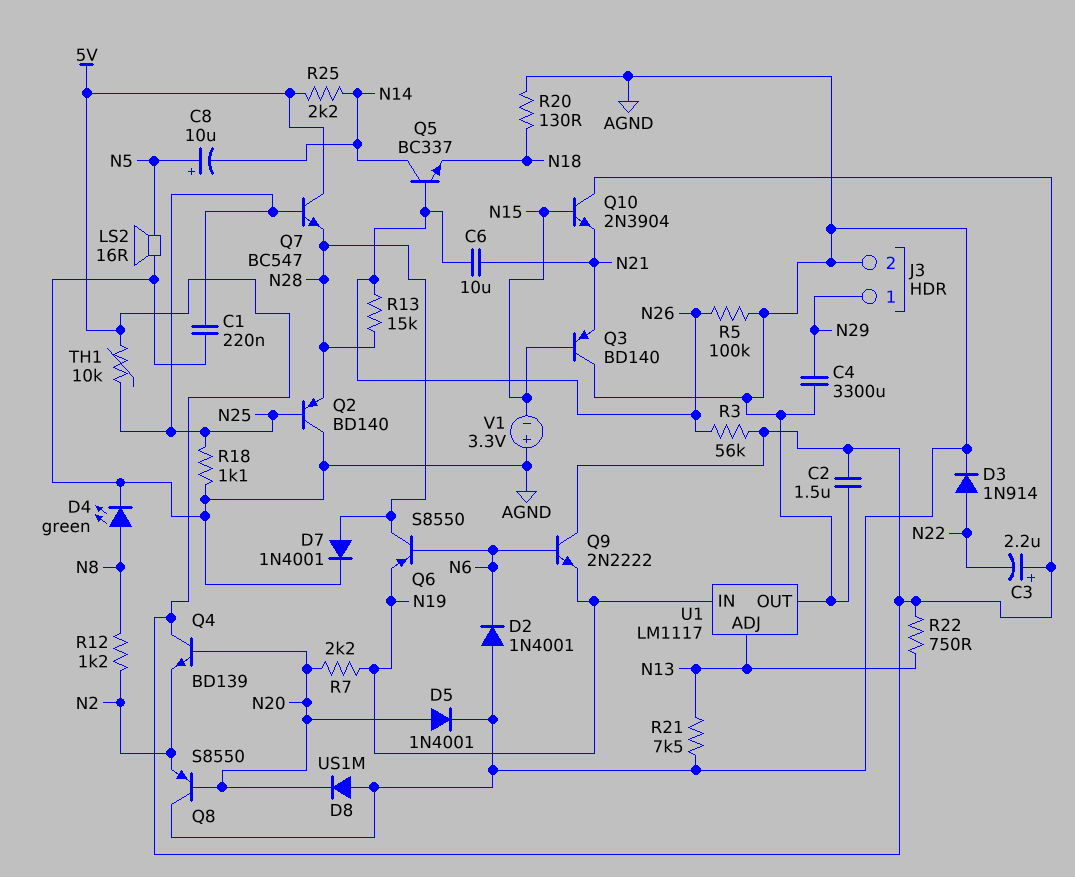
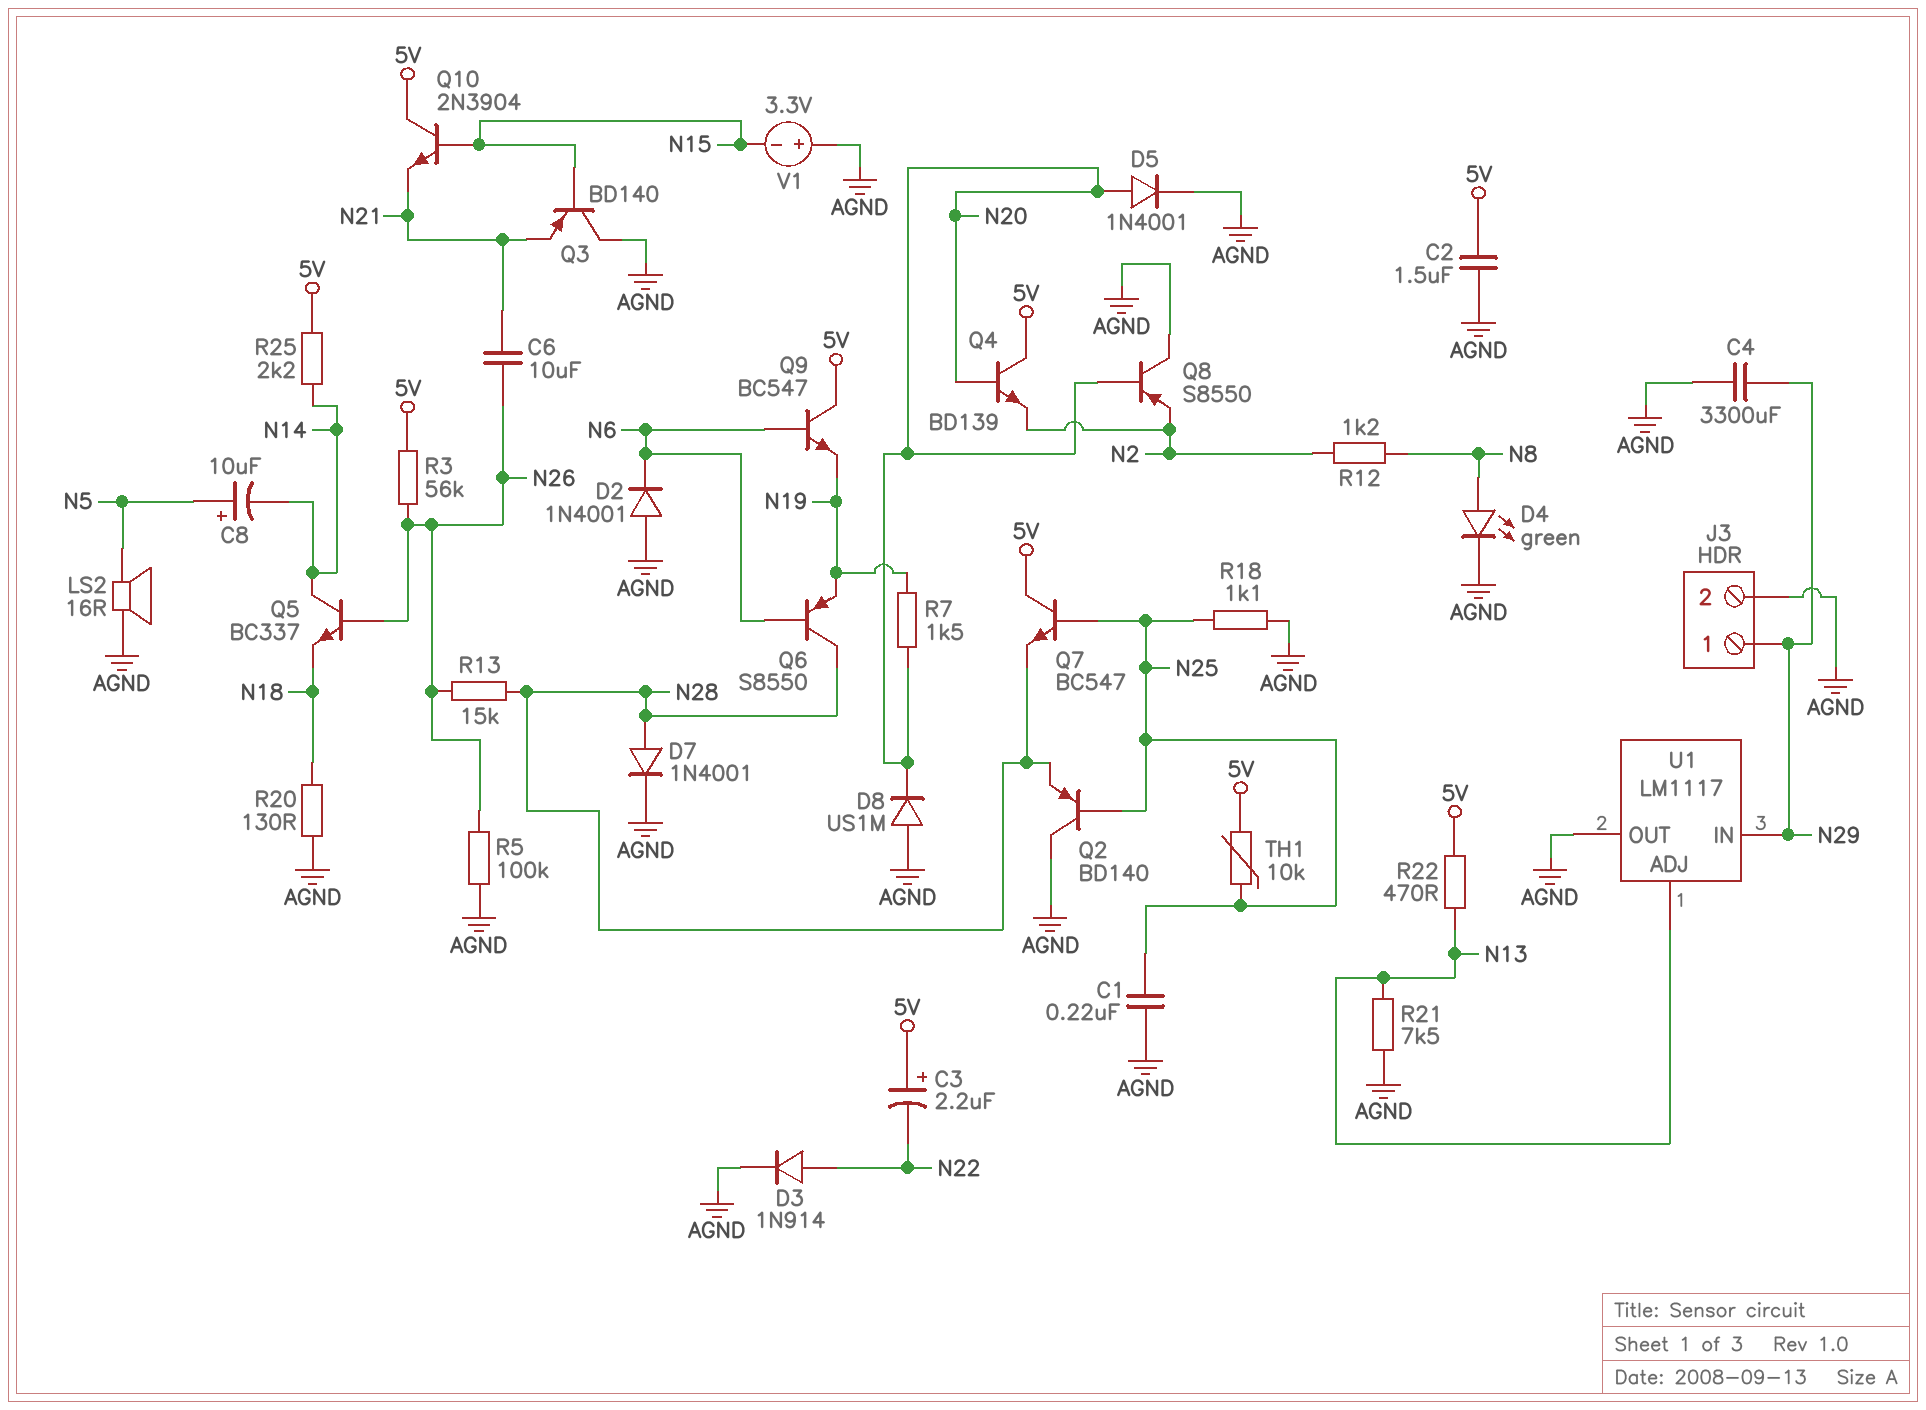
Q9: NPN 2N2222 (B N6, C 5V, E N19) -> NPN BC547 (B N6, C 5V, E N19)
R7: 2.2k (N19, N20) -> 1.5k (N19, N20)
R22: 750 (5V, N13) -> 470 (5V, N13)
U1 pin IN: N19 -> N29

